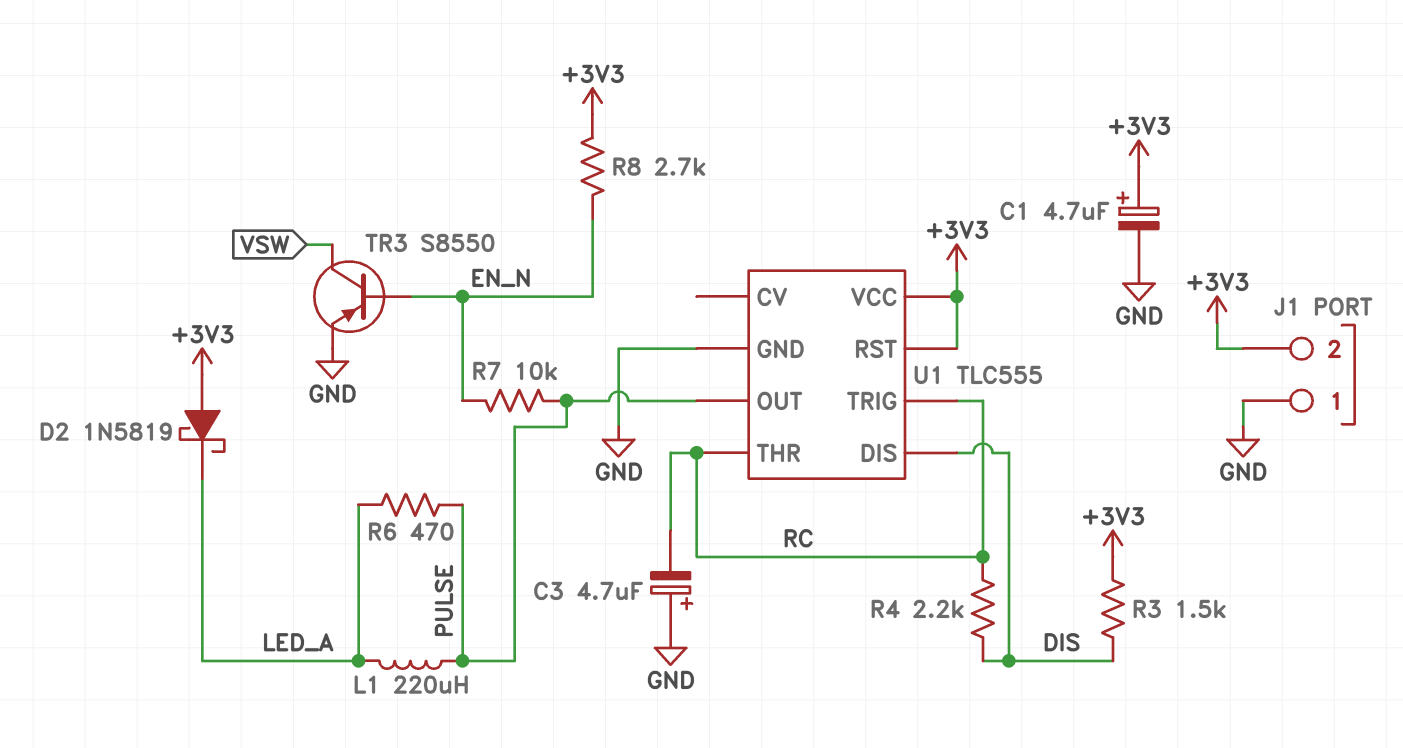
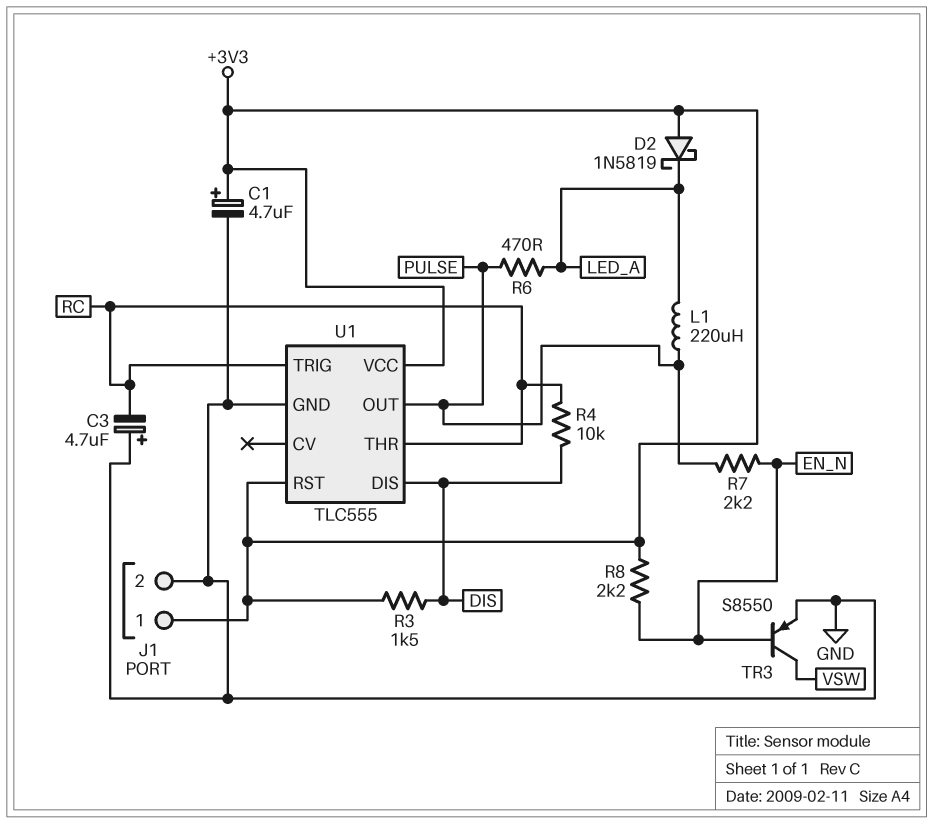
J1 pin 1: GND -> +3V3
J1 pin 2: +3V3 -> GND
R4: 2.2k (DIS, RC) -> 10k (DIS, RC)
R7: 10k (EN_N, PULSE) -> 2.2k (EN_N, PULSE)
R8: 2.7k (+3V3, EN_N) -> 2.2k (+3V3, EN_N)

